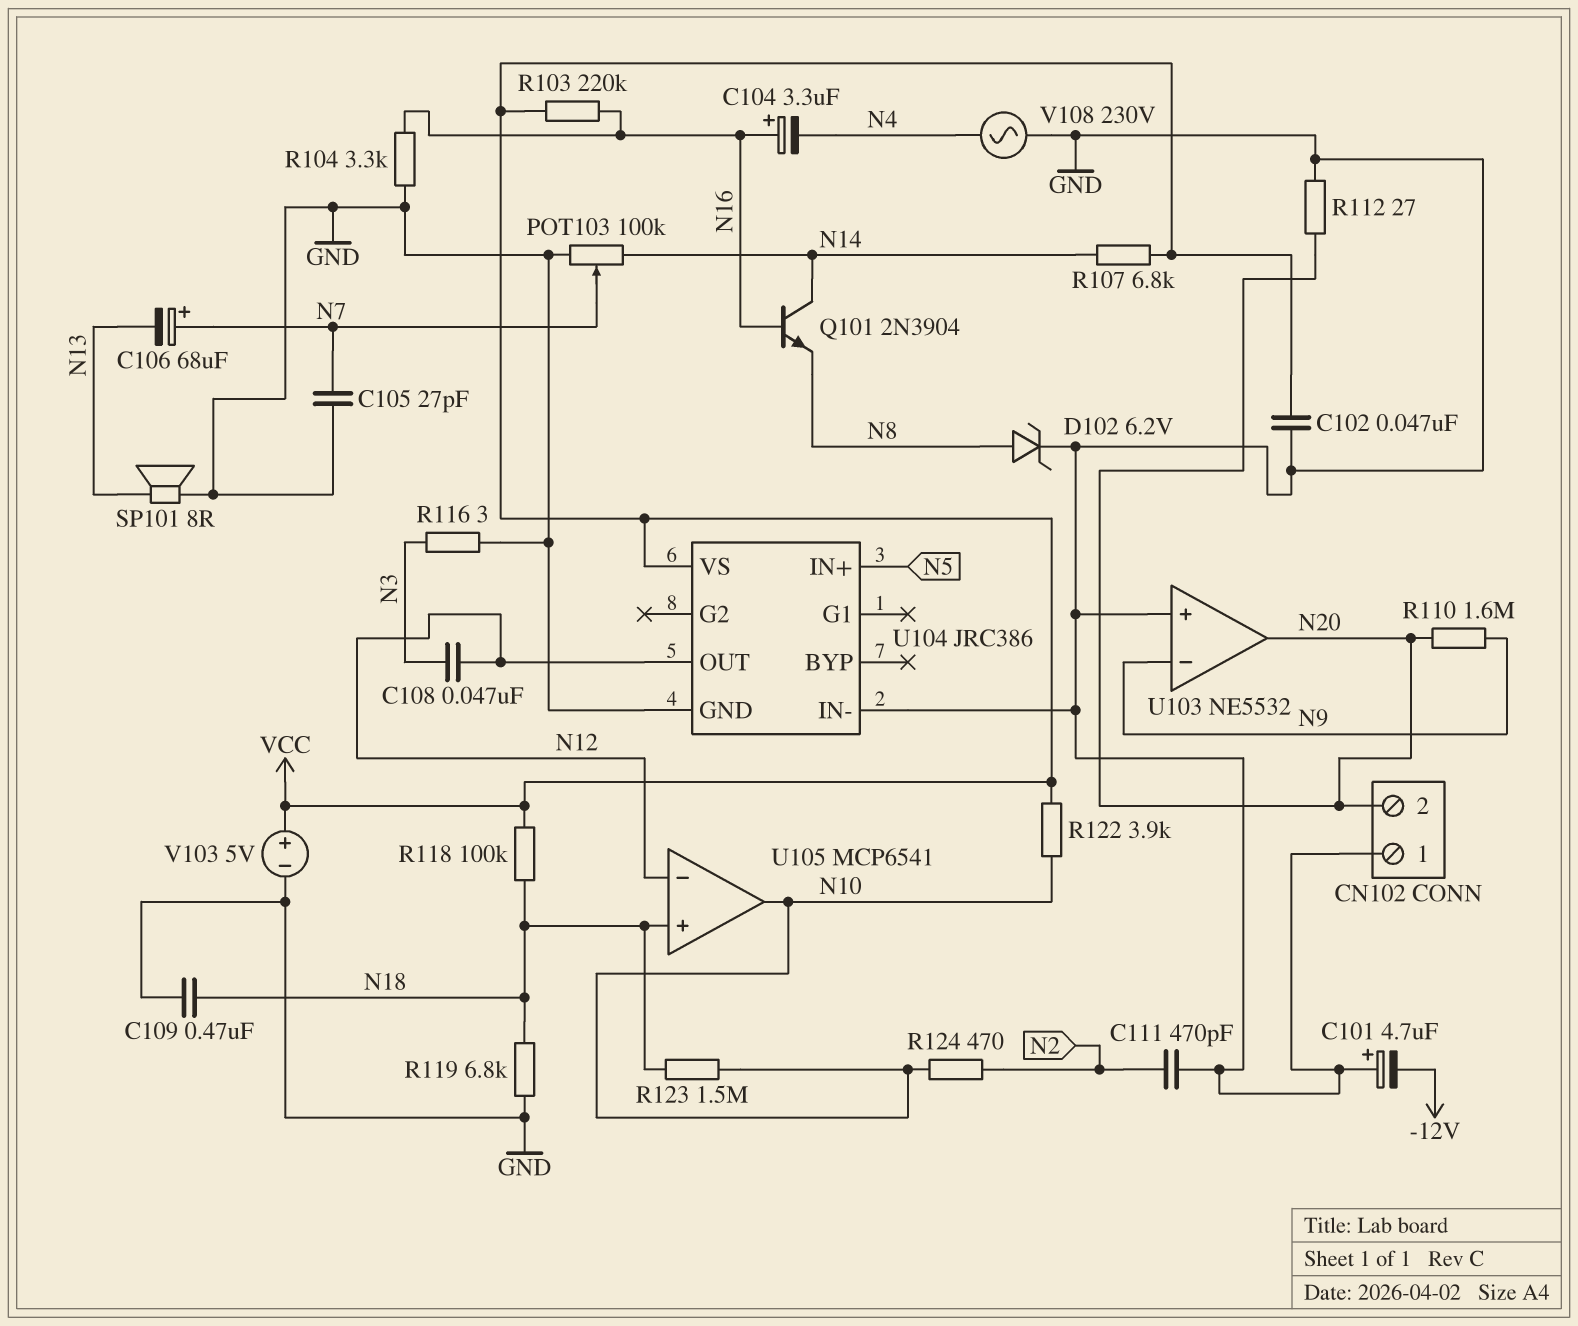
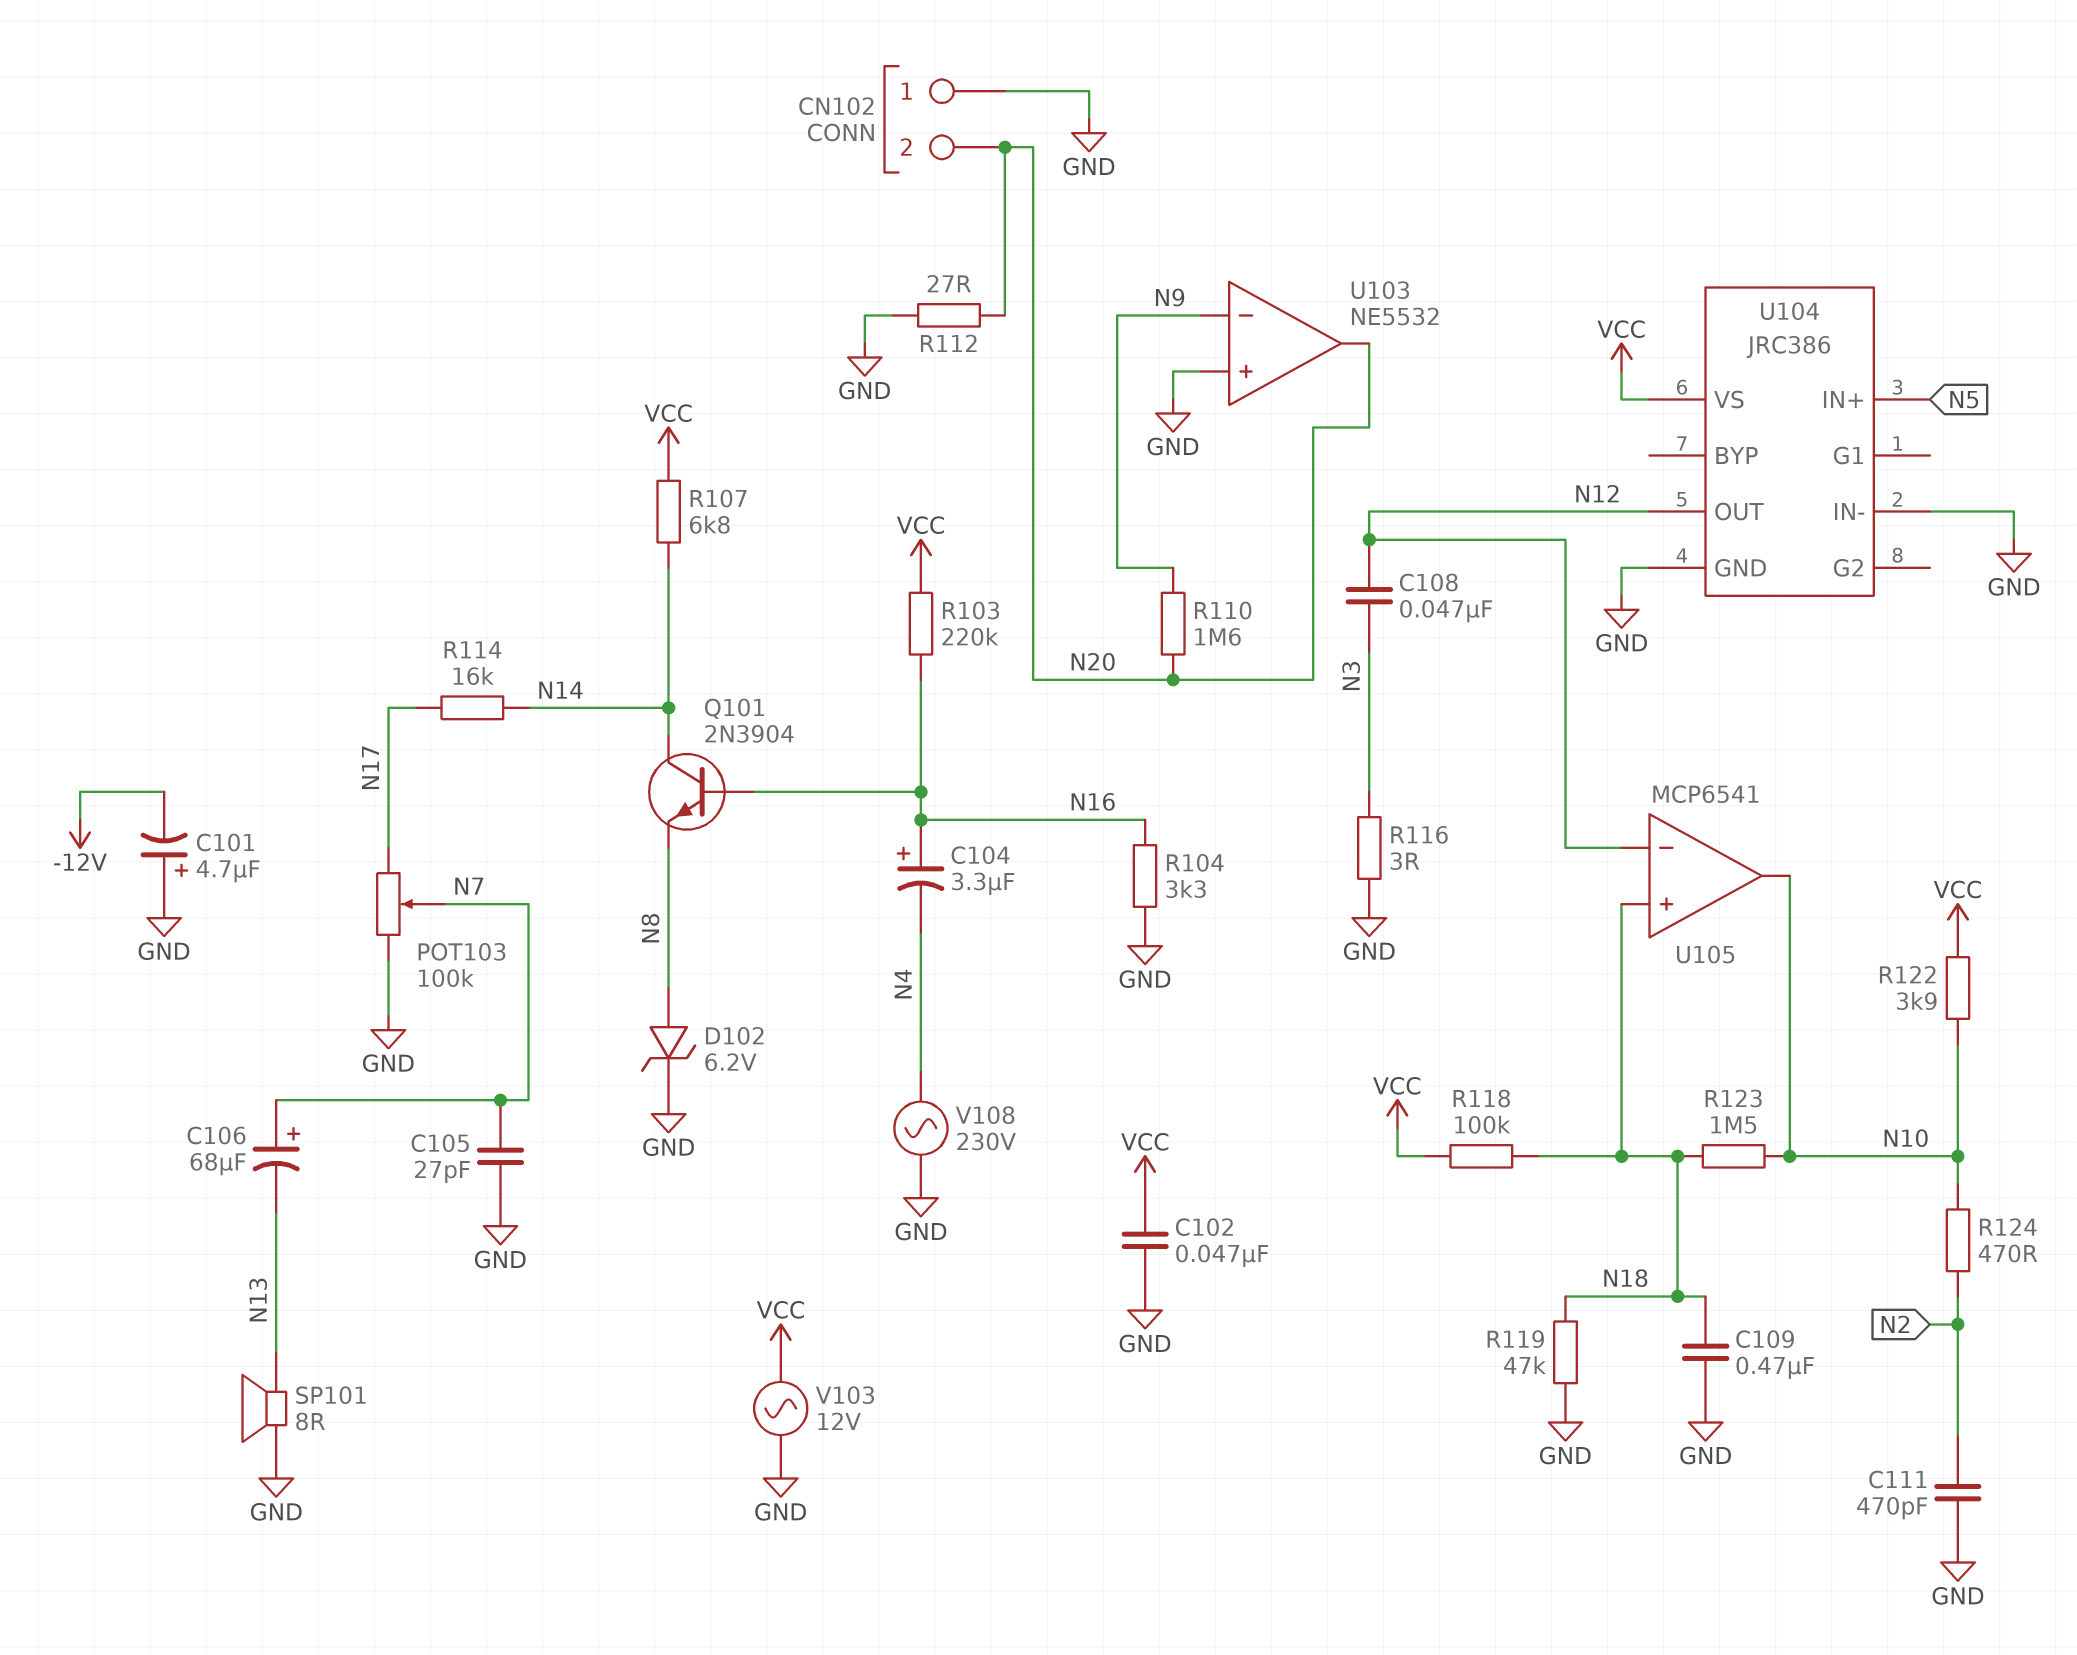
POT103: 100k (GND, N14, wiper N7) -> 100k (GND, N17, wiper N7)
R114: none -> 16k (N14, N17)
R119: 6.8k (GND, N18) -> 47k (GND, N18)
V103: 5V (plus VCC, minus GND) -> AC 12V (GND, VCC)

